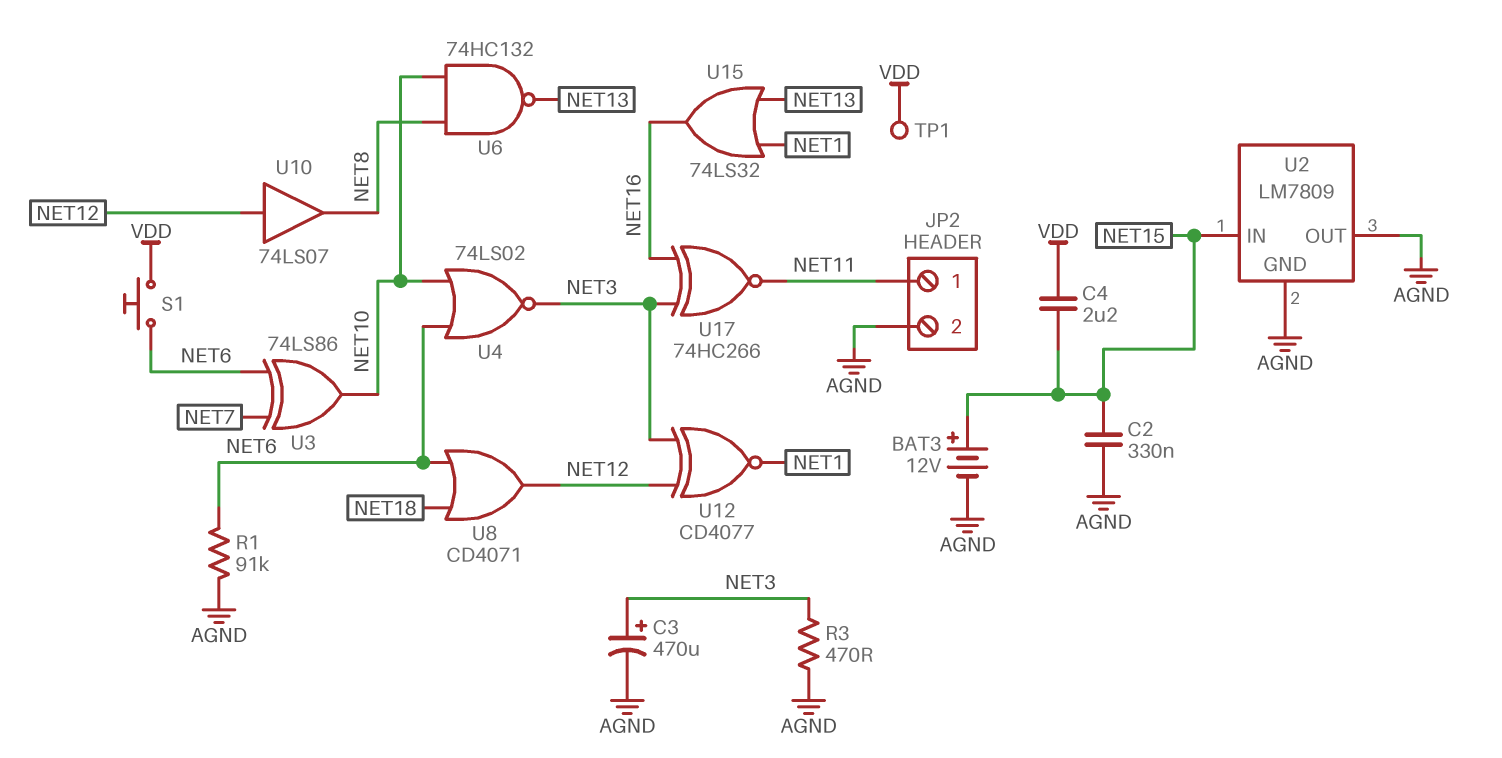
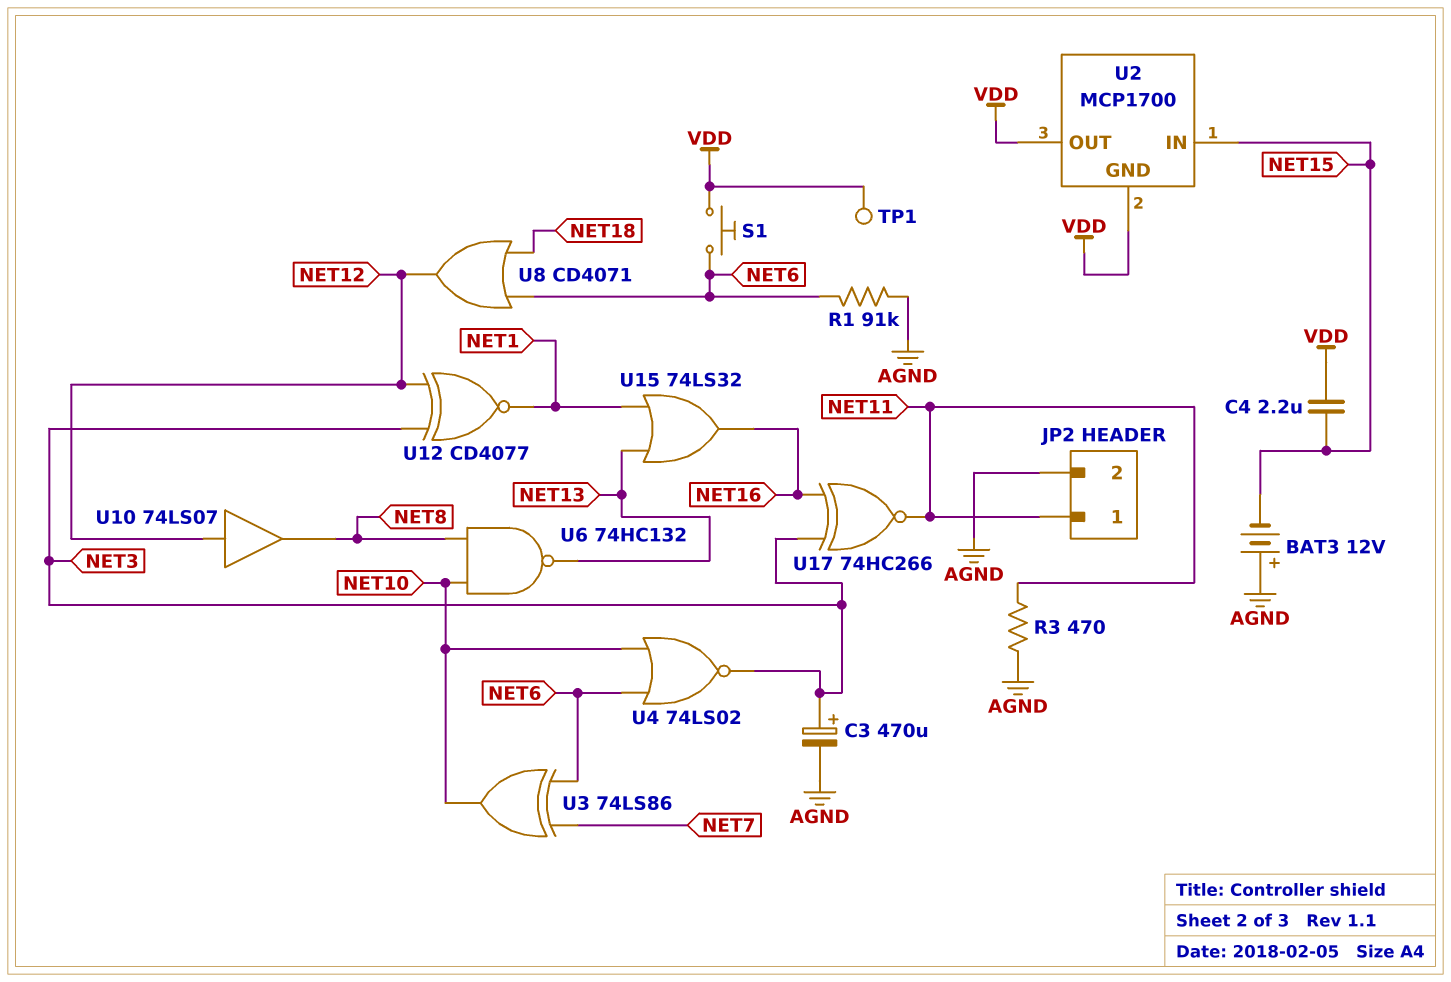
BAT3: 12V (plus NET15, minus AGND) -> 12V (plus AGND, minus NET15)
C2: 330nF (AGND, NET15) -> none
R3: 470 (AGND, NET3) -> 470 (AGND, NET11)
U2: LM7809 -> MCP1700
U2 pin GND: AGND -> VDD
U2 pin OUT: AGND -> VDD

